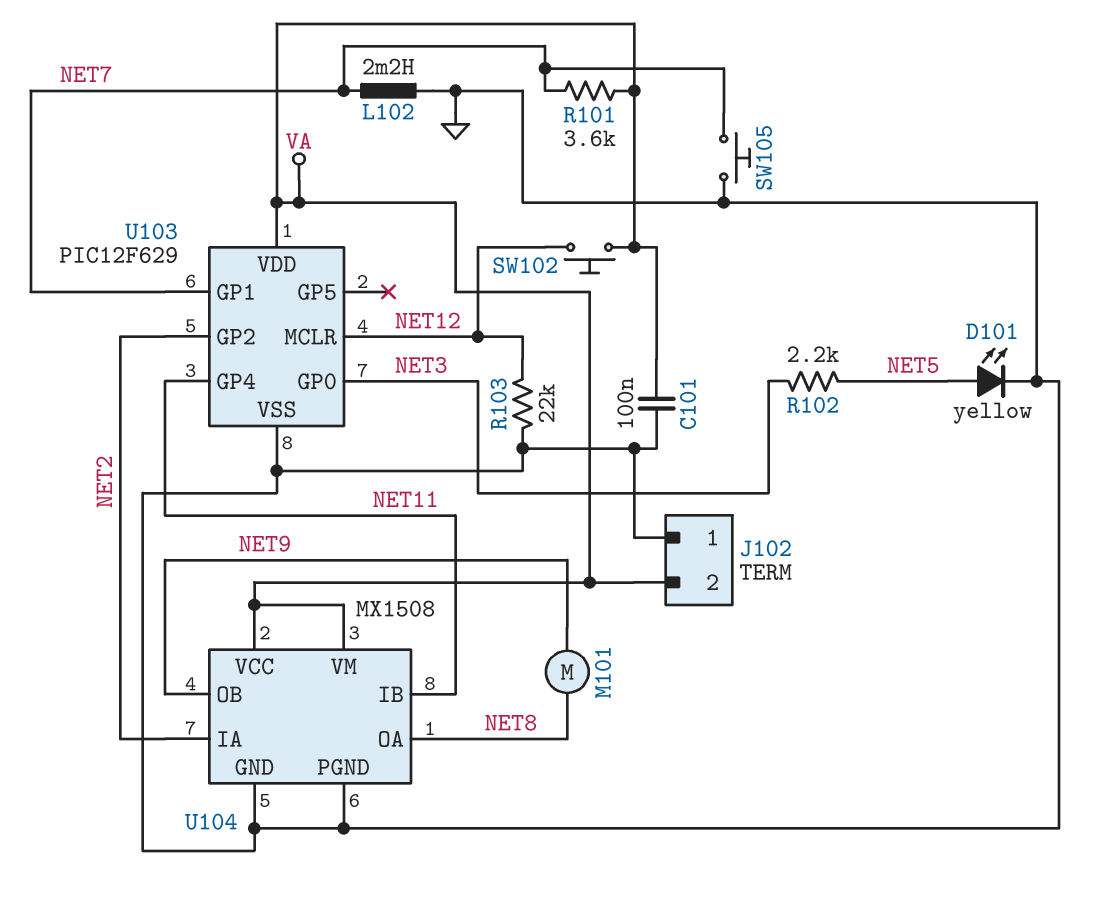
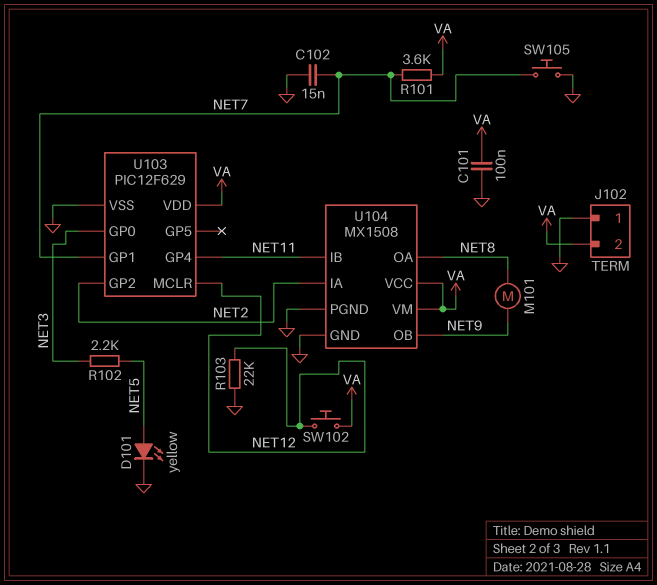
C102: none -> 15nF (GND, NET7)
L102: 2.2mH (GND, NET7) -> none

